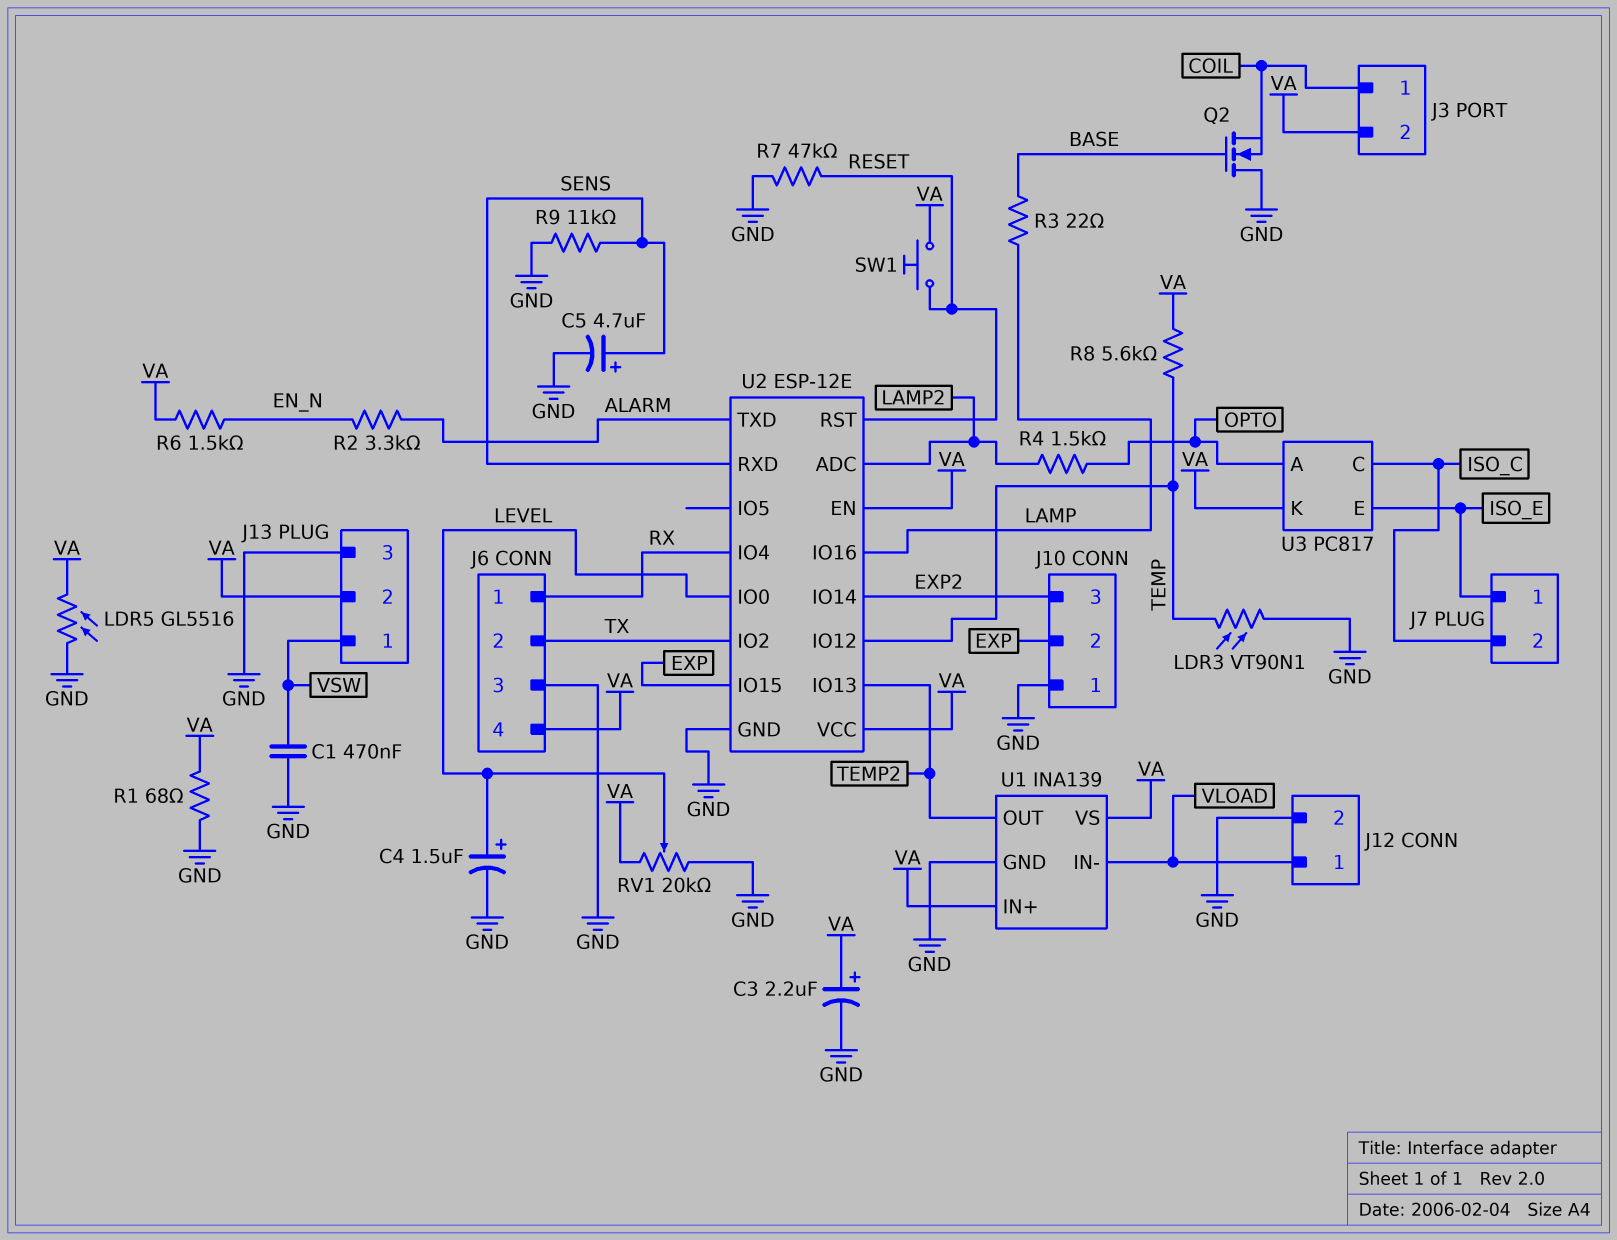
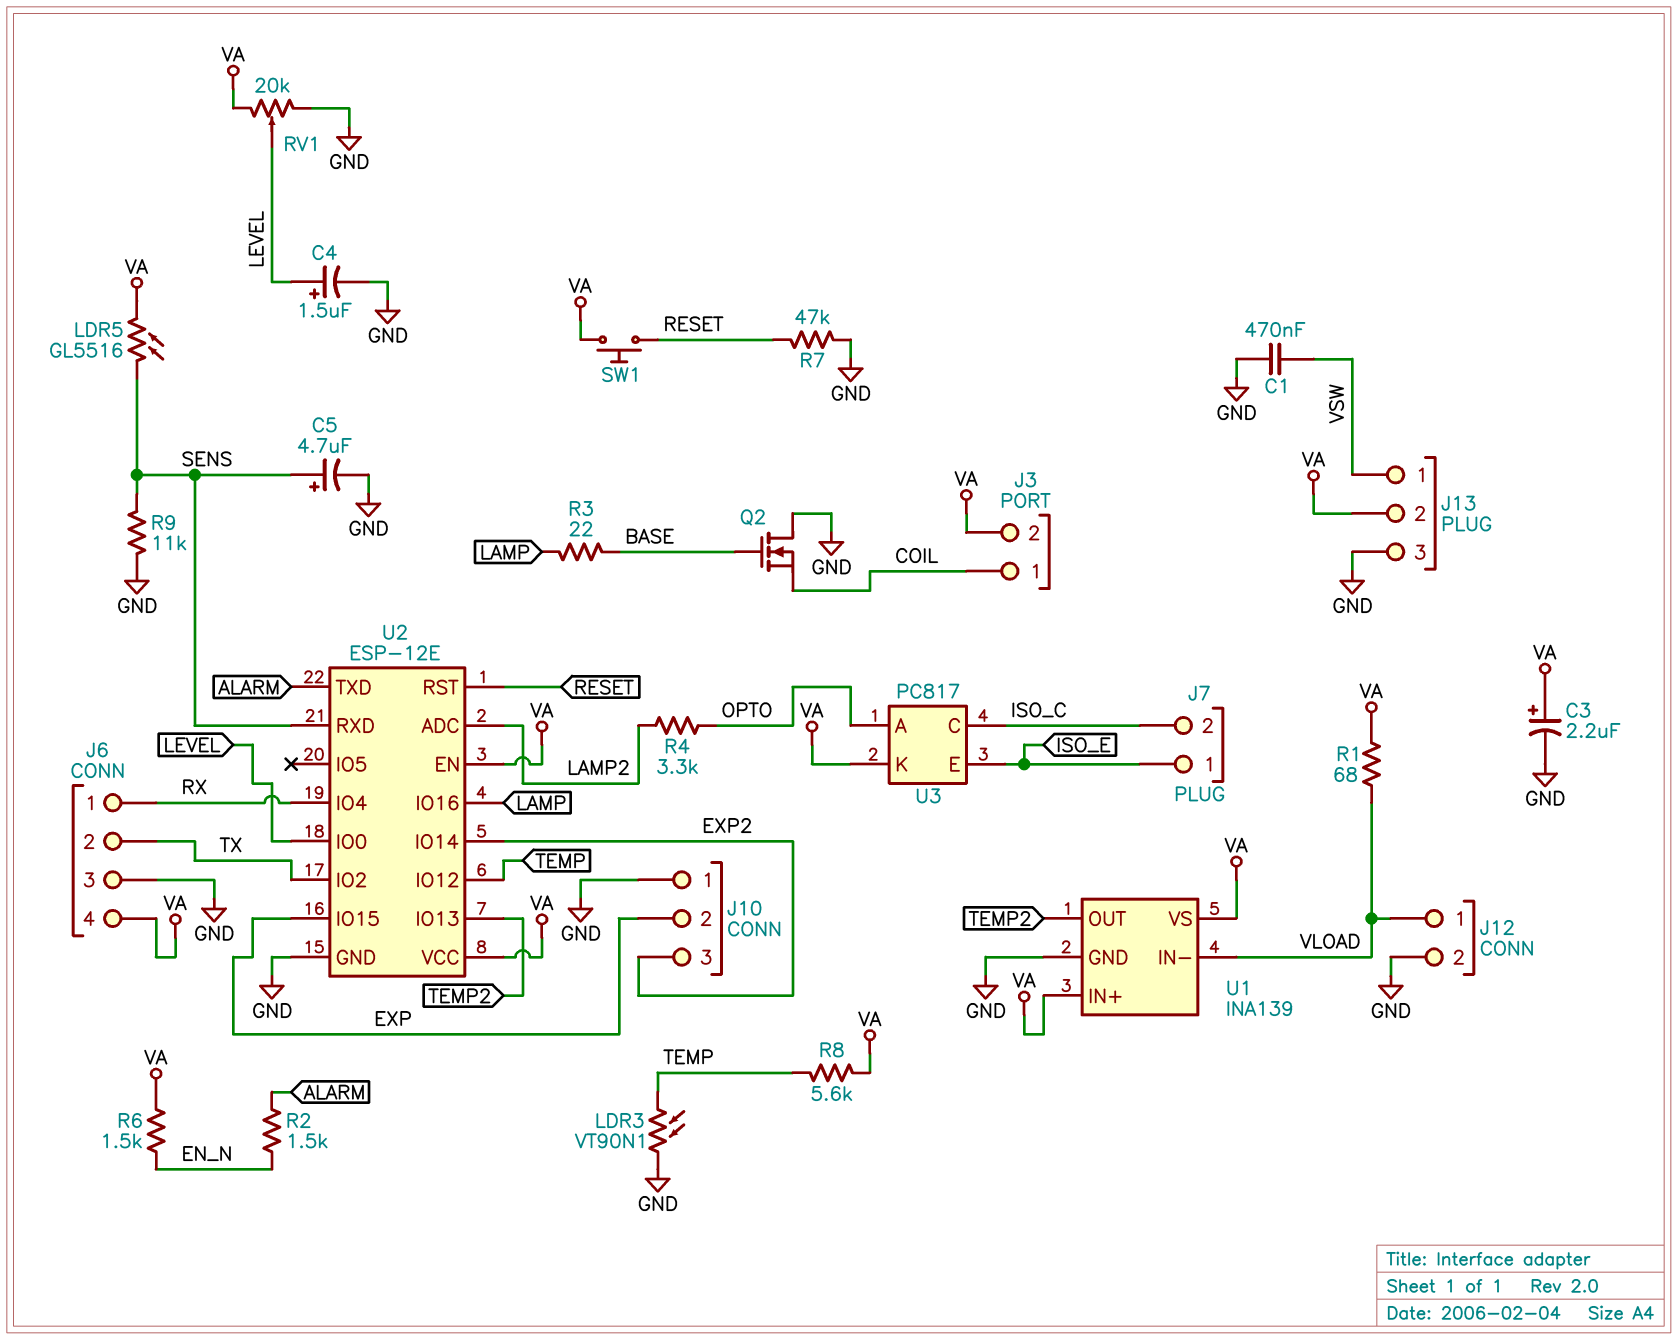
LDR5: GL5516 (GND, VA) -> GL5516 (SENS, VA)
R1: 68 (GND, VA) -> 68 (VA, VLOAD)
R2: 3.3k (ALARM, EN_N) -> 1.5k (ALARM, EN_N)
R4: 1.5k (LAMP2, OPTO) -> 3.3k (LAMP2, OPTO)

